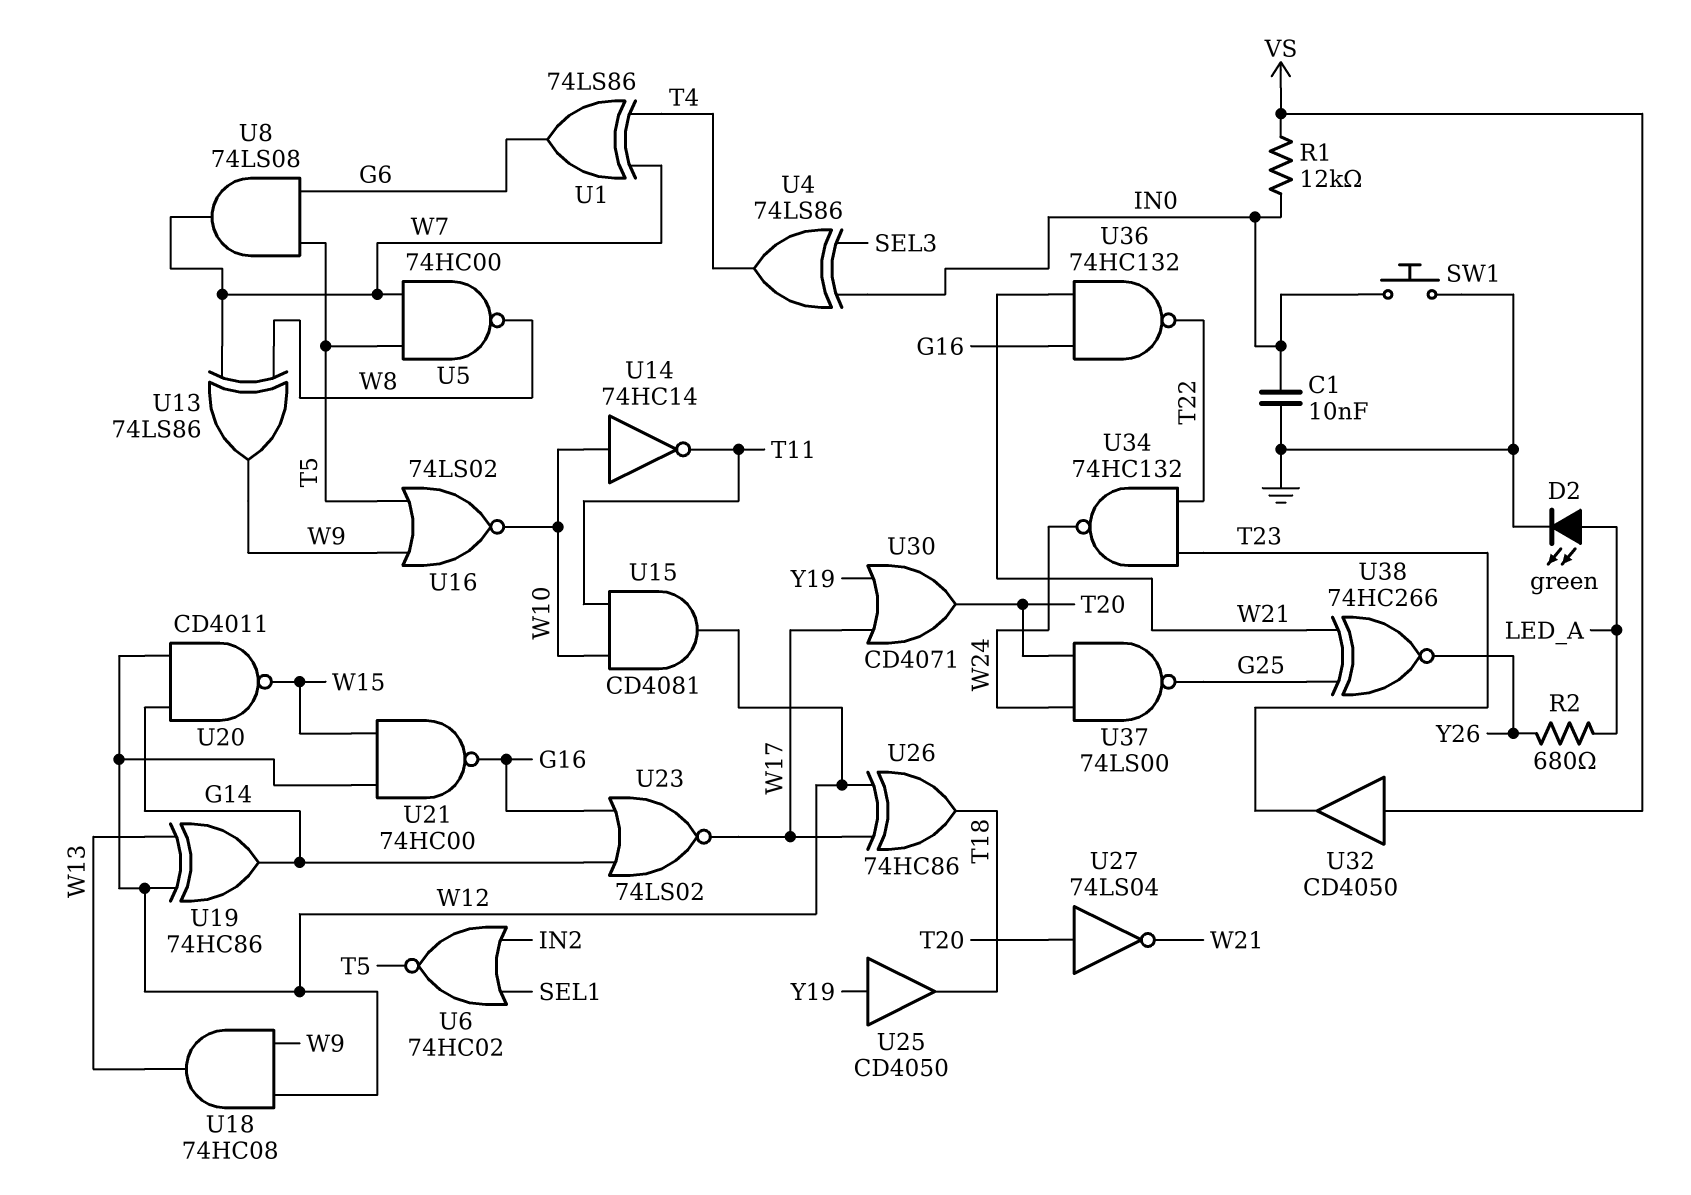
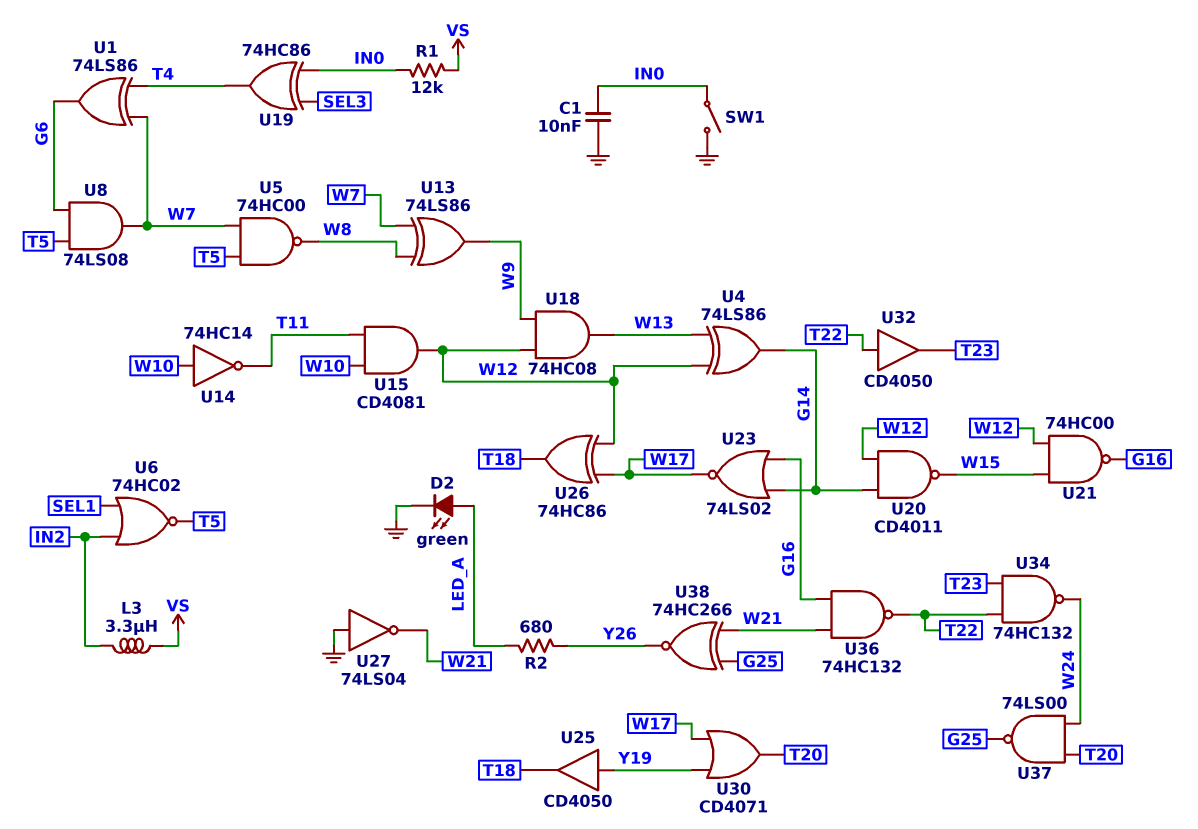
L3: none -> 3.3uH (IN2, VS)
SW1: button (GND, IN0) -> switch (GND, IN0)
U4: XOR 74LS86 (in IN0, in SEL3, out T4) -> XOR 74LS86 (in W12, in W13, out G14)
U16: NOR 74LS02 (in T5, in W9, out W10) -> none
U19: XOR 74HC86 (in W12, in W13, out G14) -> XOR 74HC86 (in IN0, in SEL3, out T4)
U27: NOT 74LS04 (in T20, out W21) -> NOT 74LS04 (in GND, out W21)
U32: buffer CD4050 (in VS, out T23) -> buffer CD4050 (in T22, out T23)

